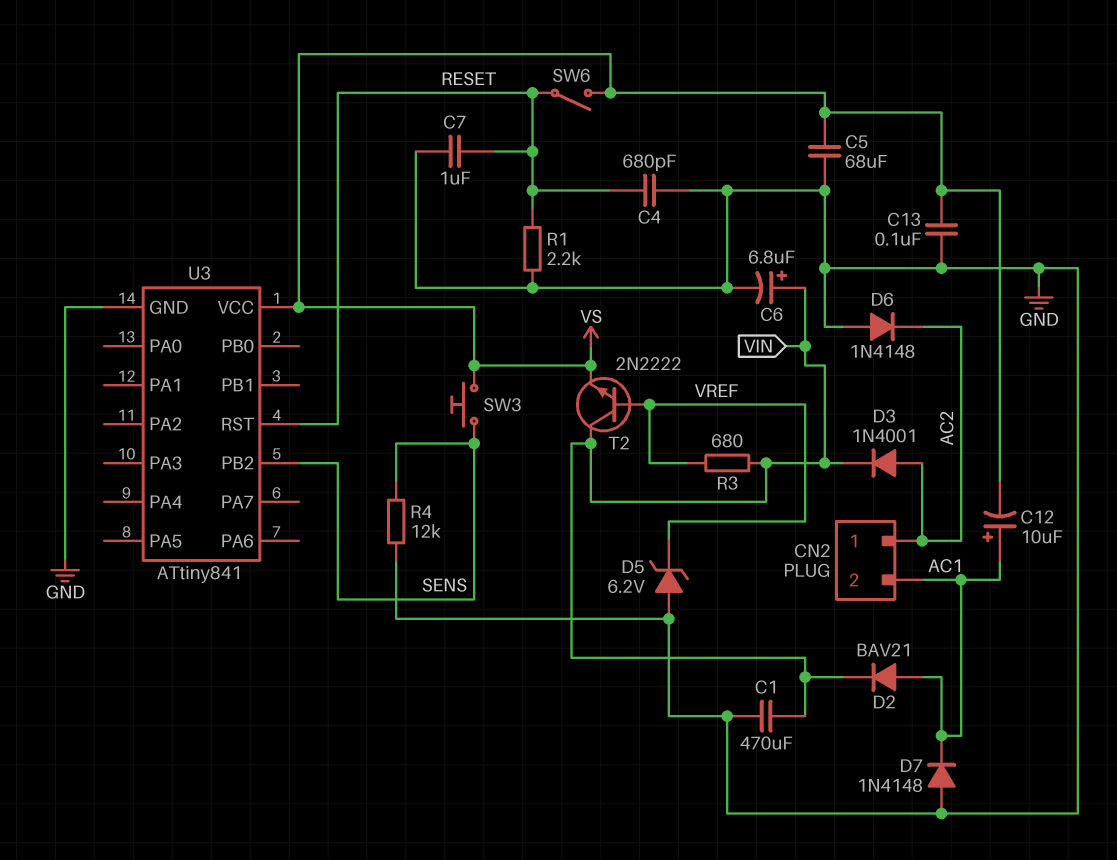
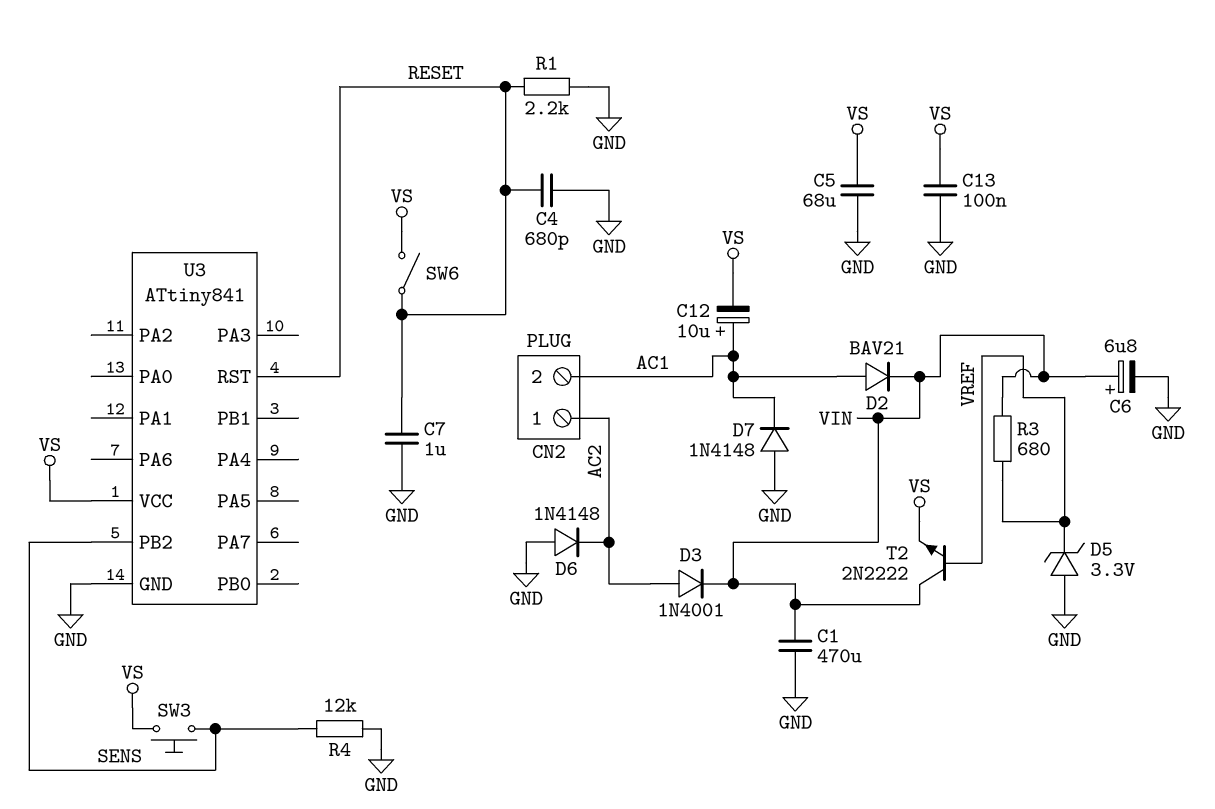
D5: zener 6.2V (A GND, K VREF) -> zener 3.3V (A GND, K VREF)

